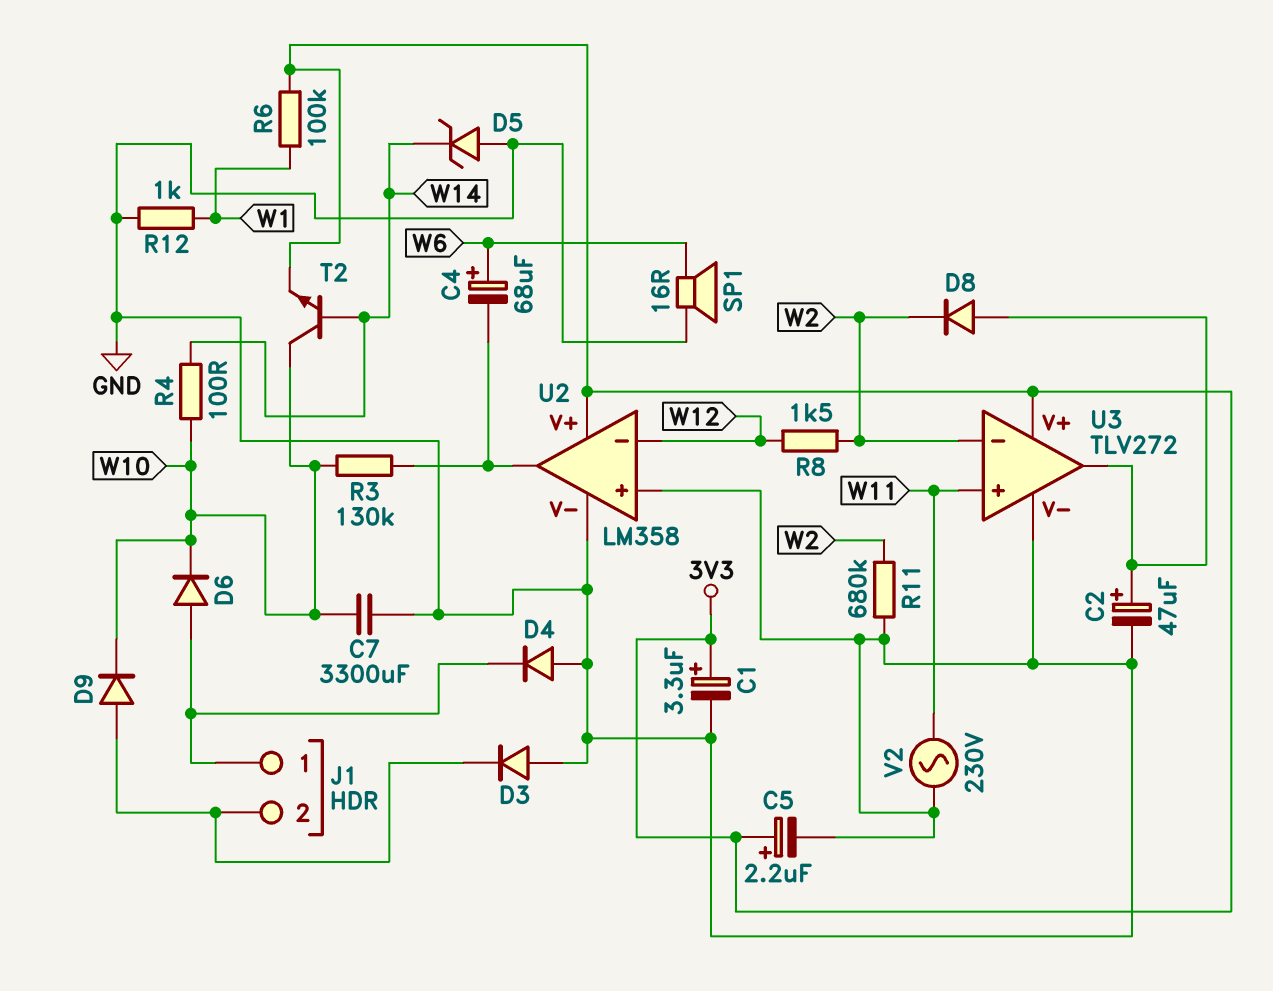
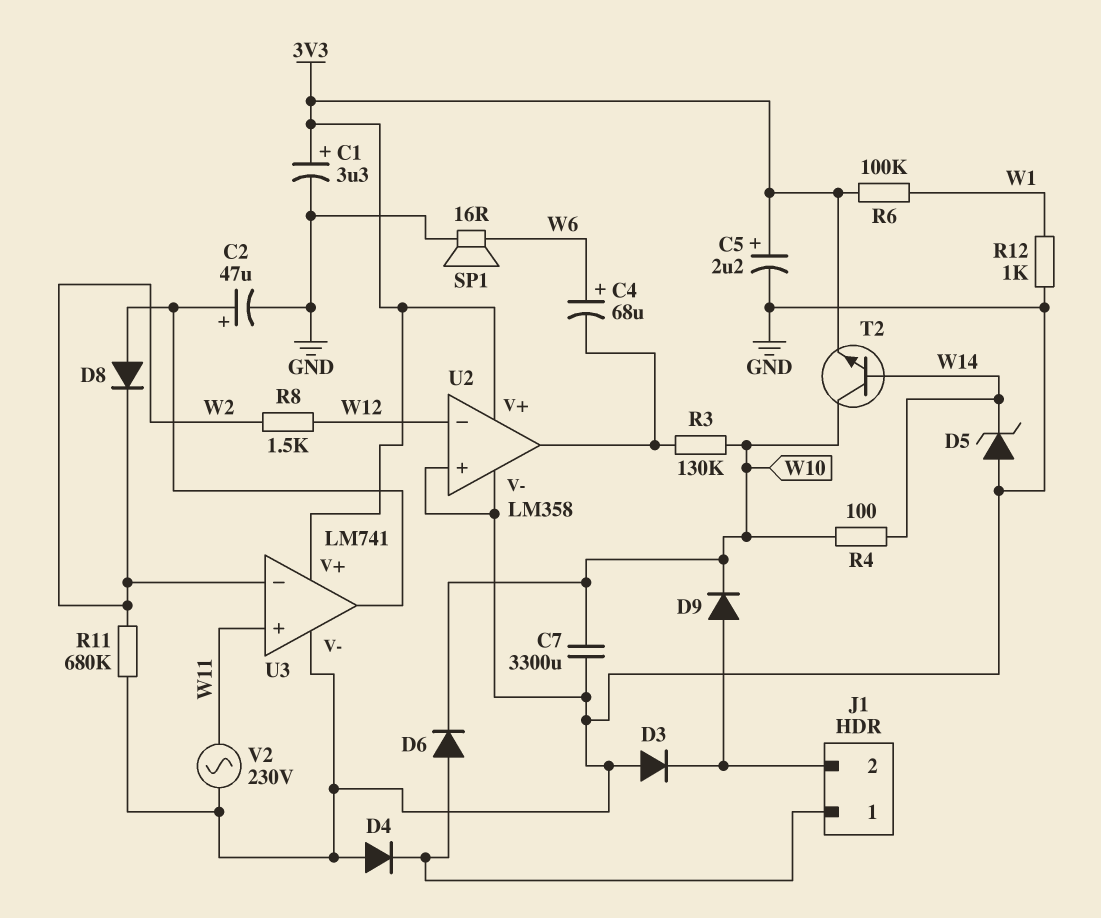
U3: TLV272 -> LM741

